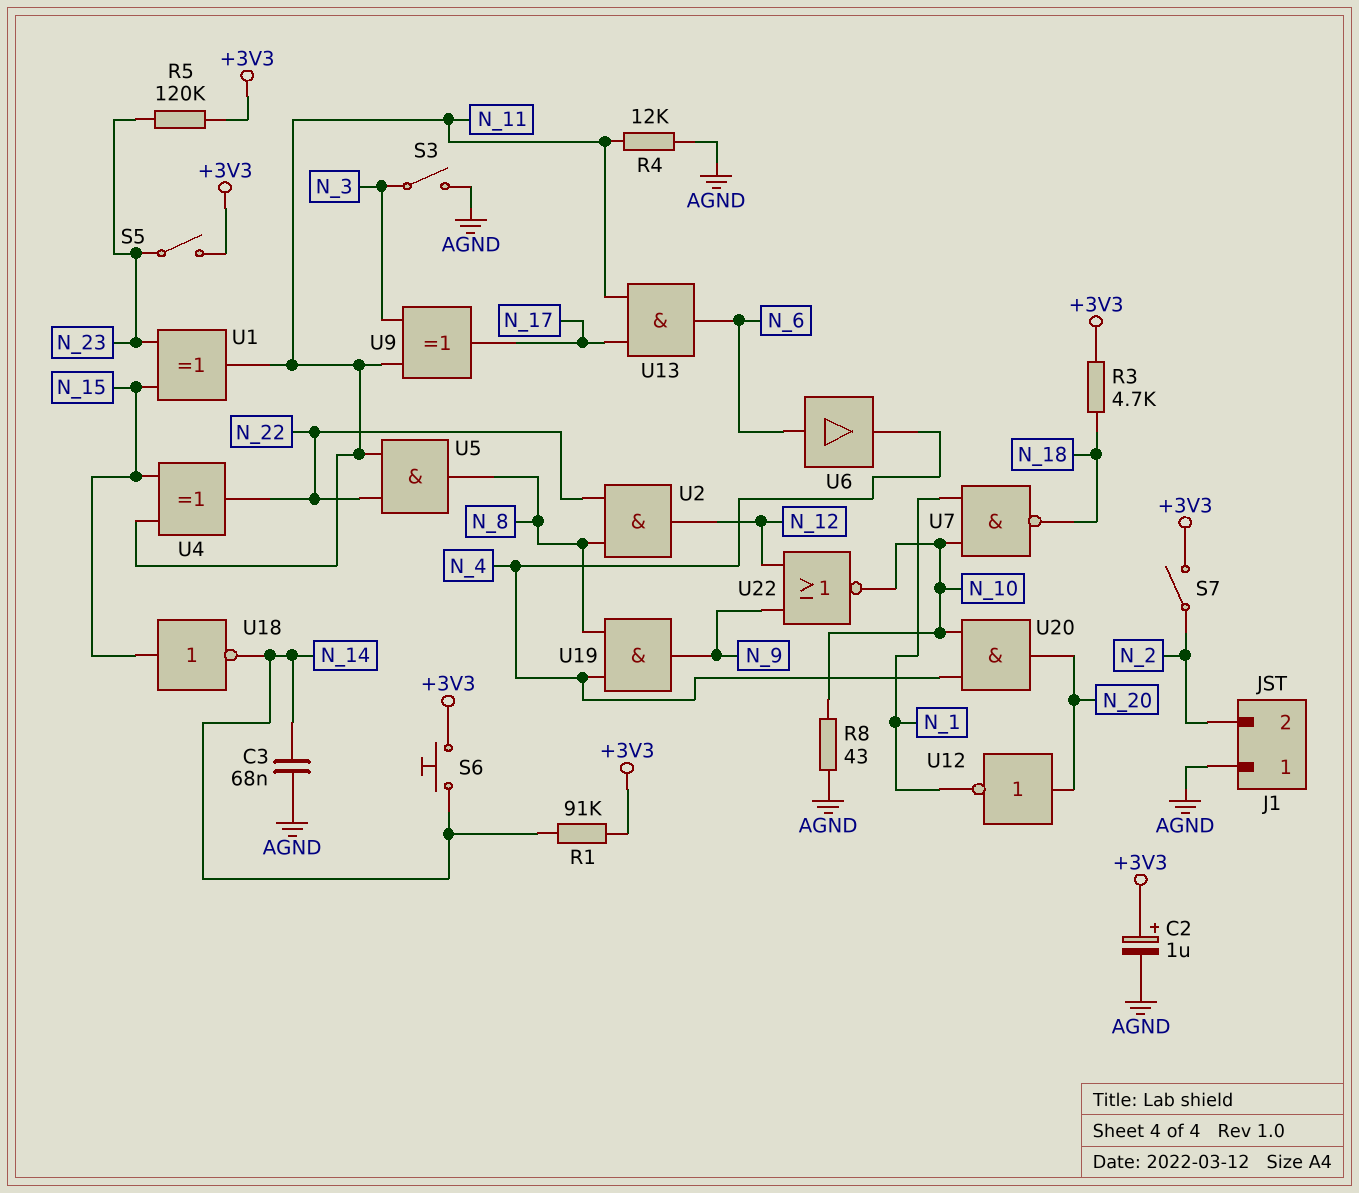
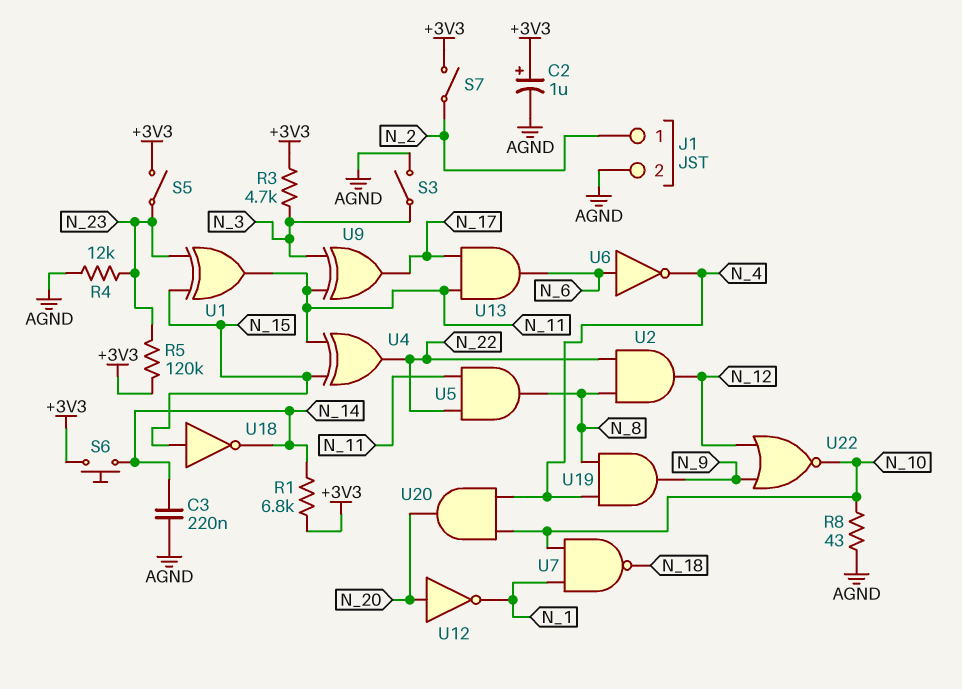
C3: 68nF (AGND, N_14) -> 220nF (AGND, N_14)
J1 pin 1: AGND -> N_2
J1 pin 2: N_2 -> AGND
R1: 91k (+3V3, N_14) -> 6.8k (+3V3, N_14)
R3: 4.7k (+3V3, N_18) -> 4.7k (+3V3, N_3)
R4: 12k (AGND, N_11) -> 12k (AGND, N_23)
U6: buffer (in N_6, out N_4) -> NOT (in N_6, out N_4)

